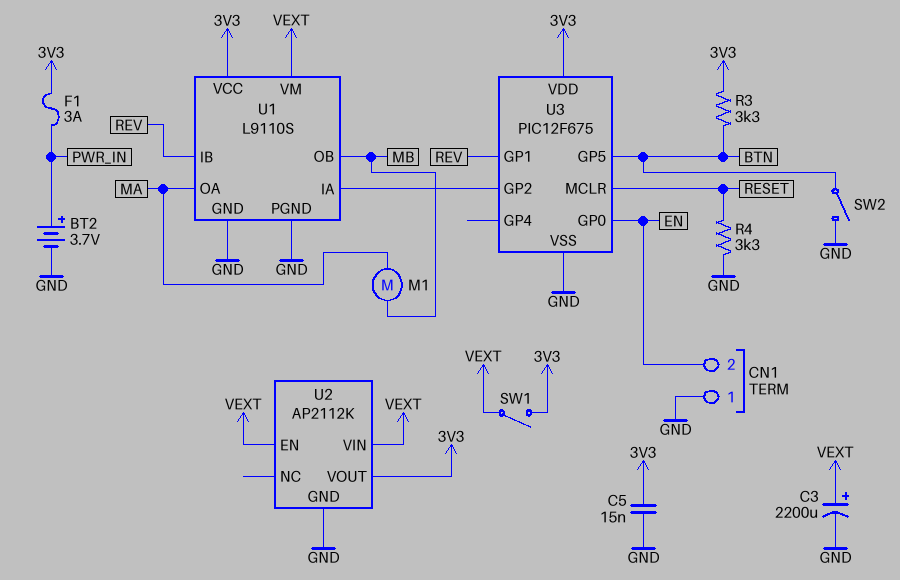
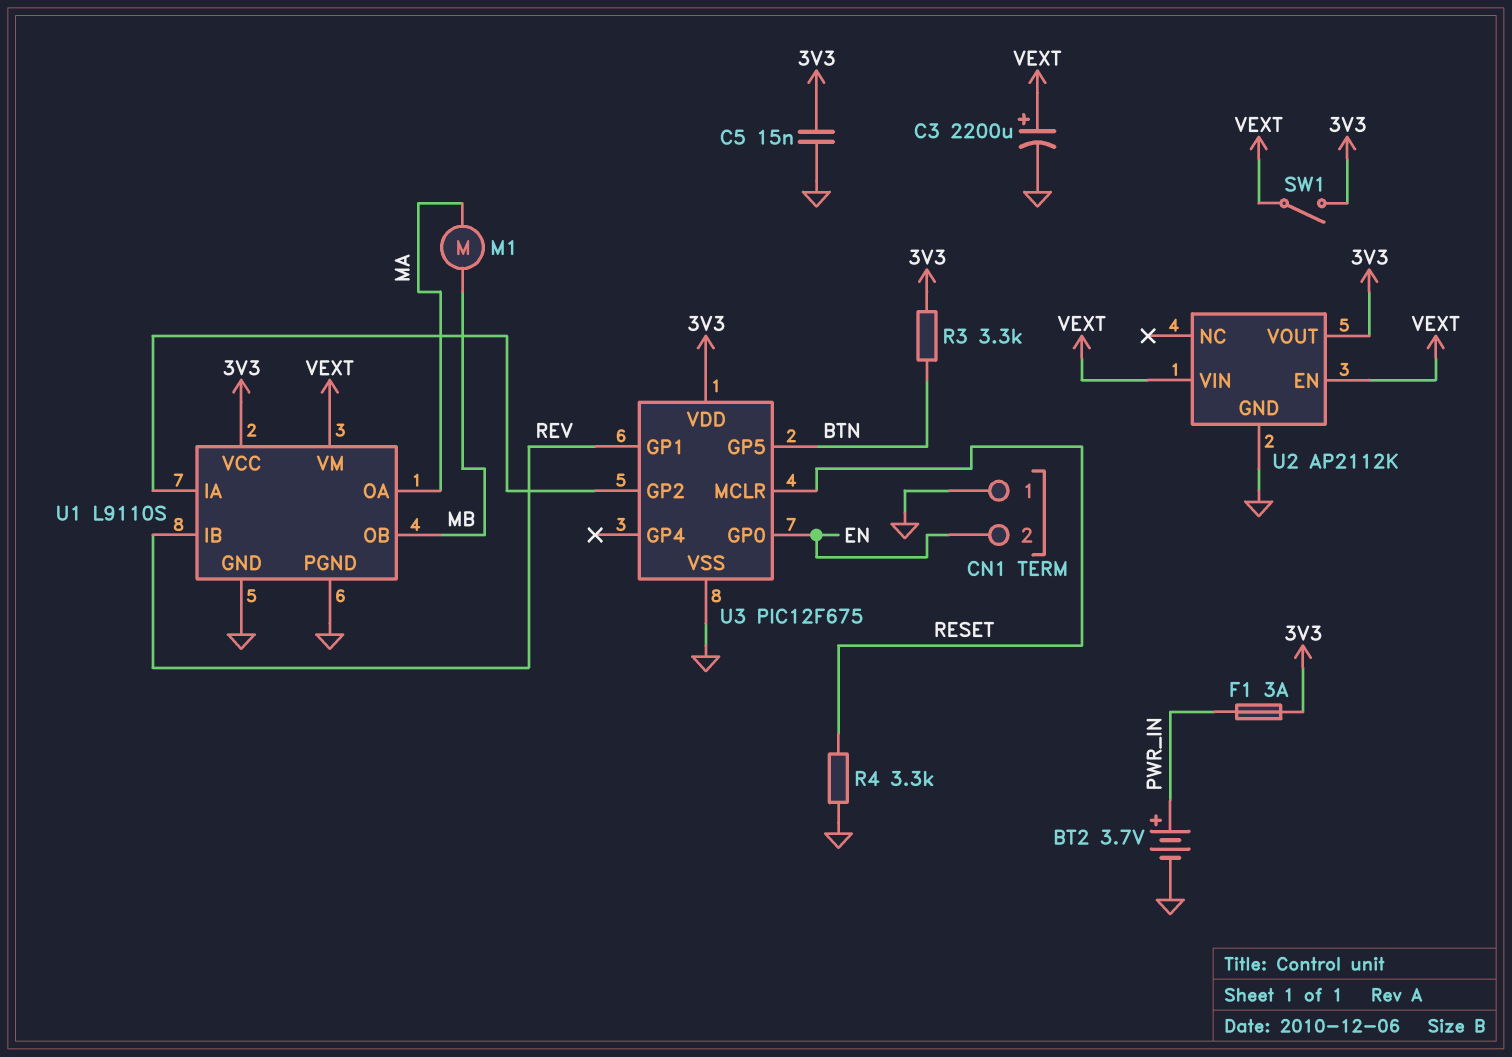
SW2: switch (BTN, GND) -> none

